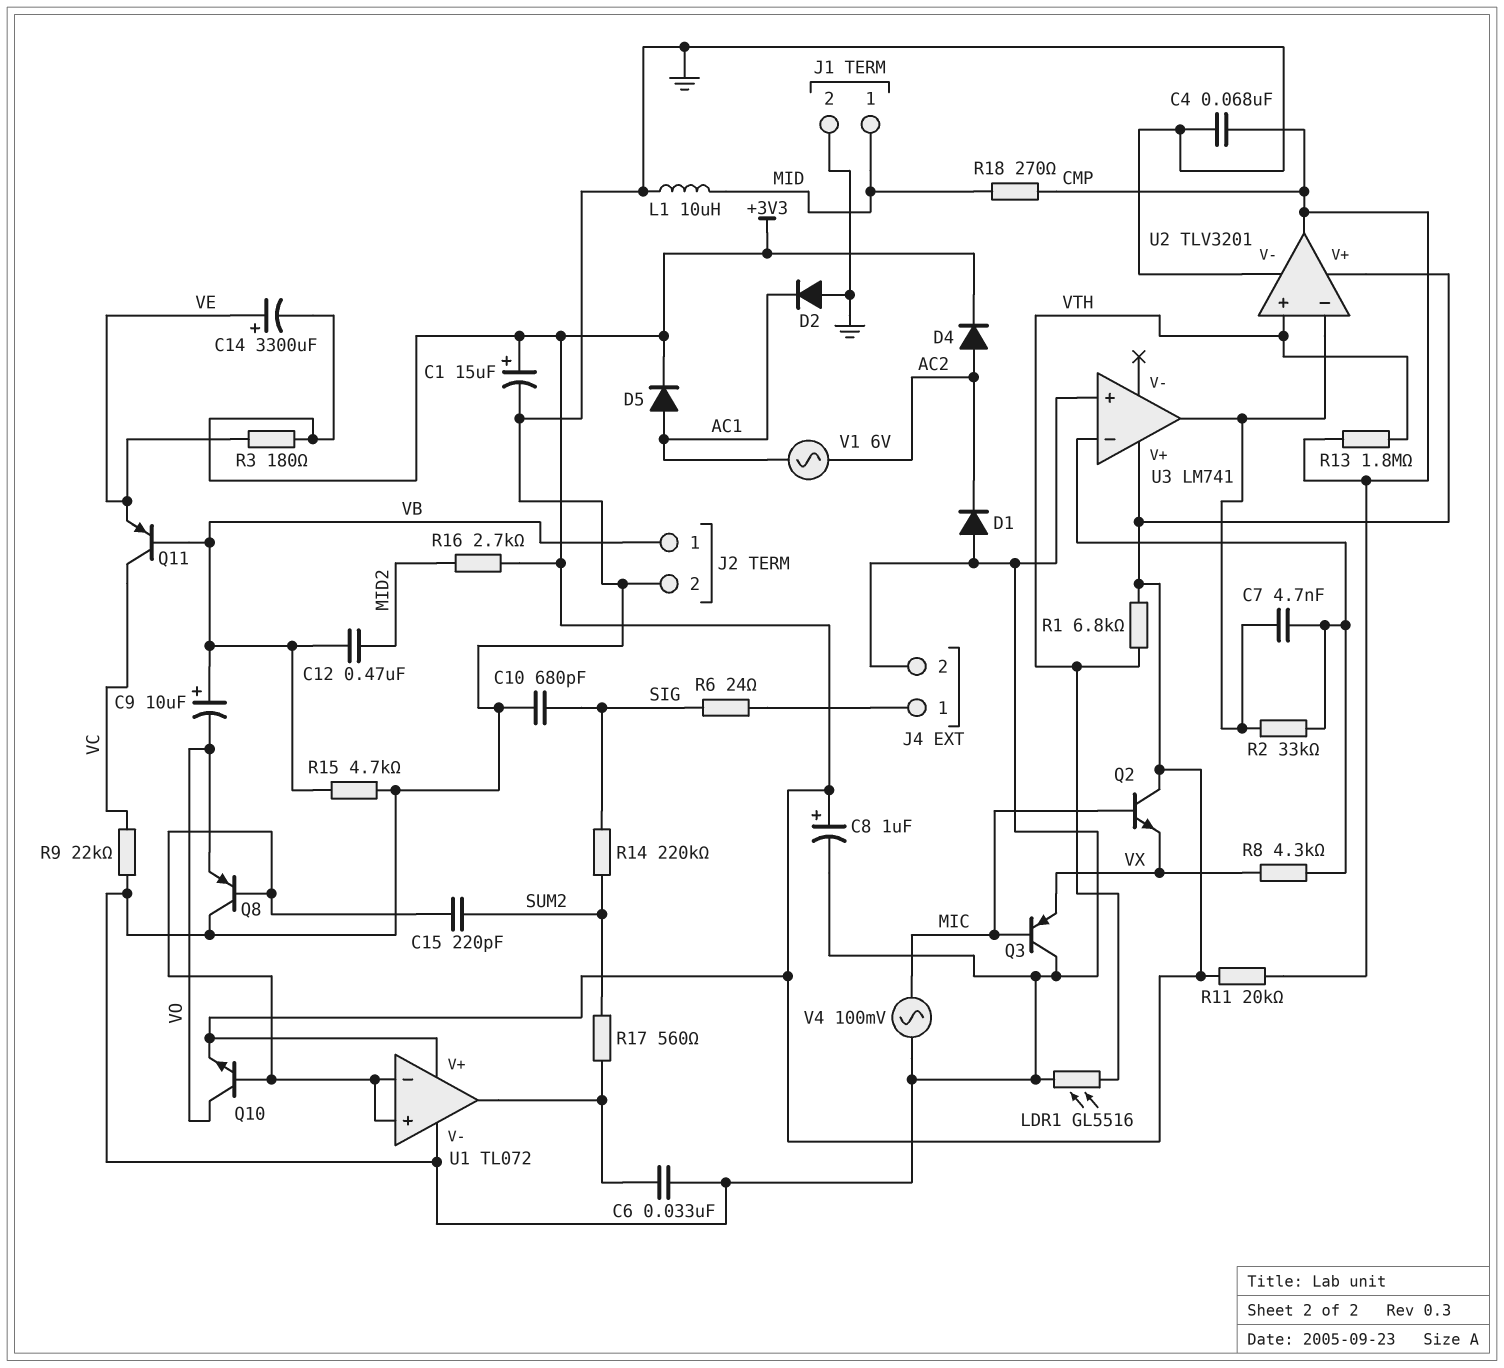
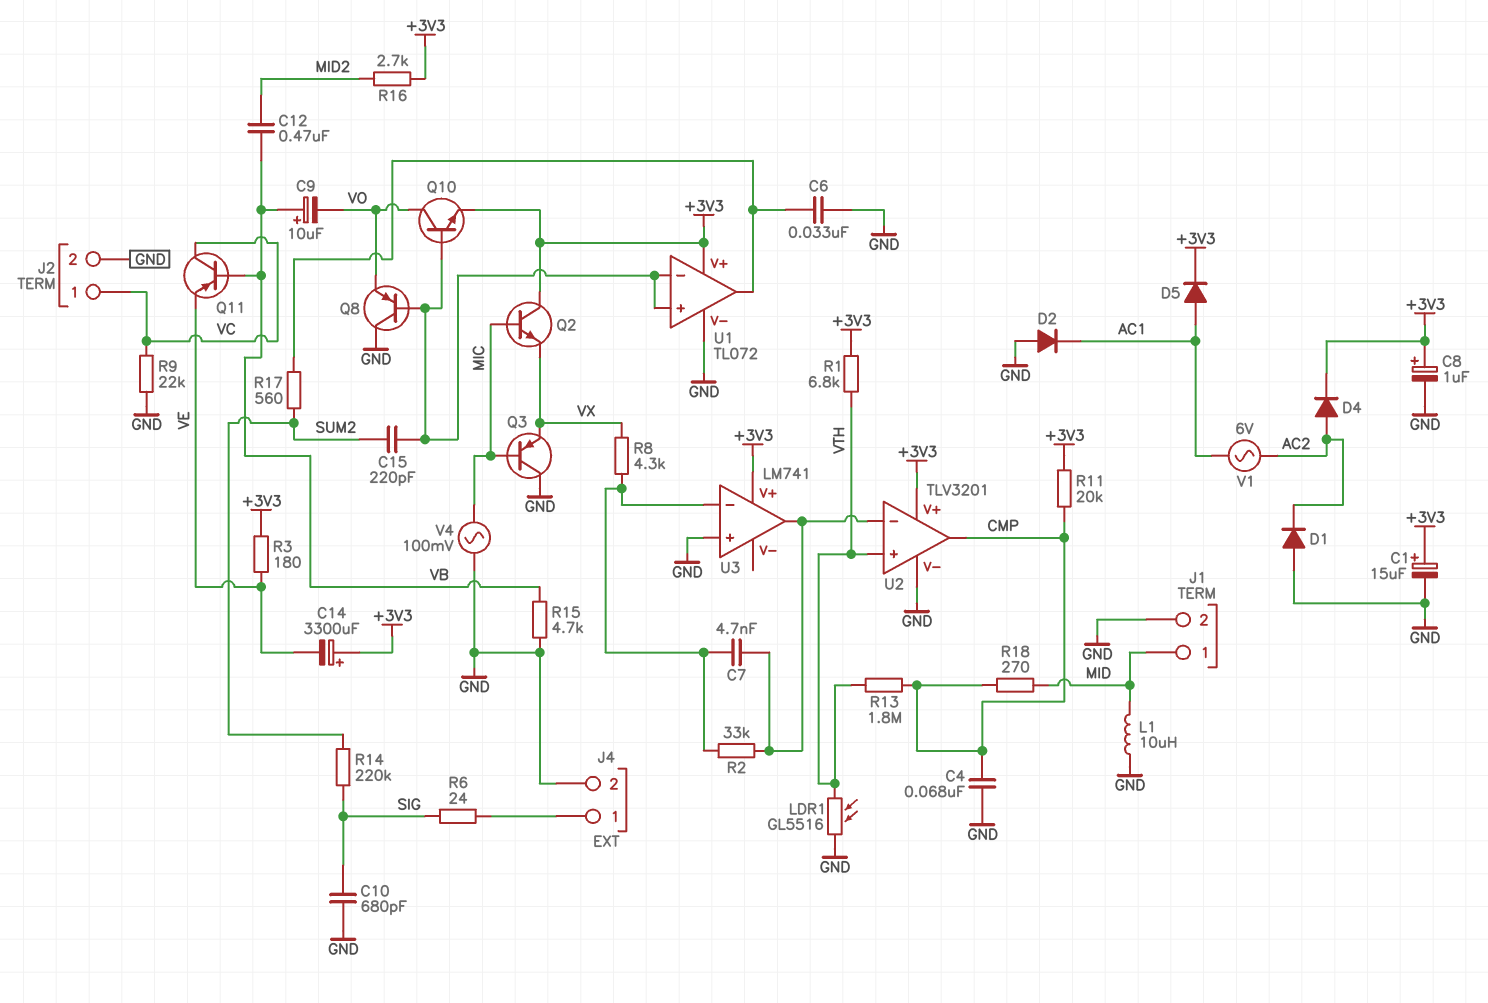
C14: 3300uF (plus VE, minus +3V3) -> 3300uF (plus +3V3, minus VE)
J2 pin 1: VB -> VC

